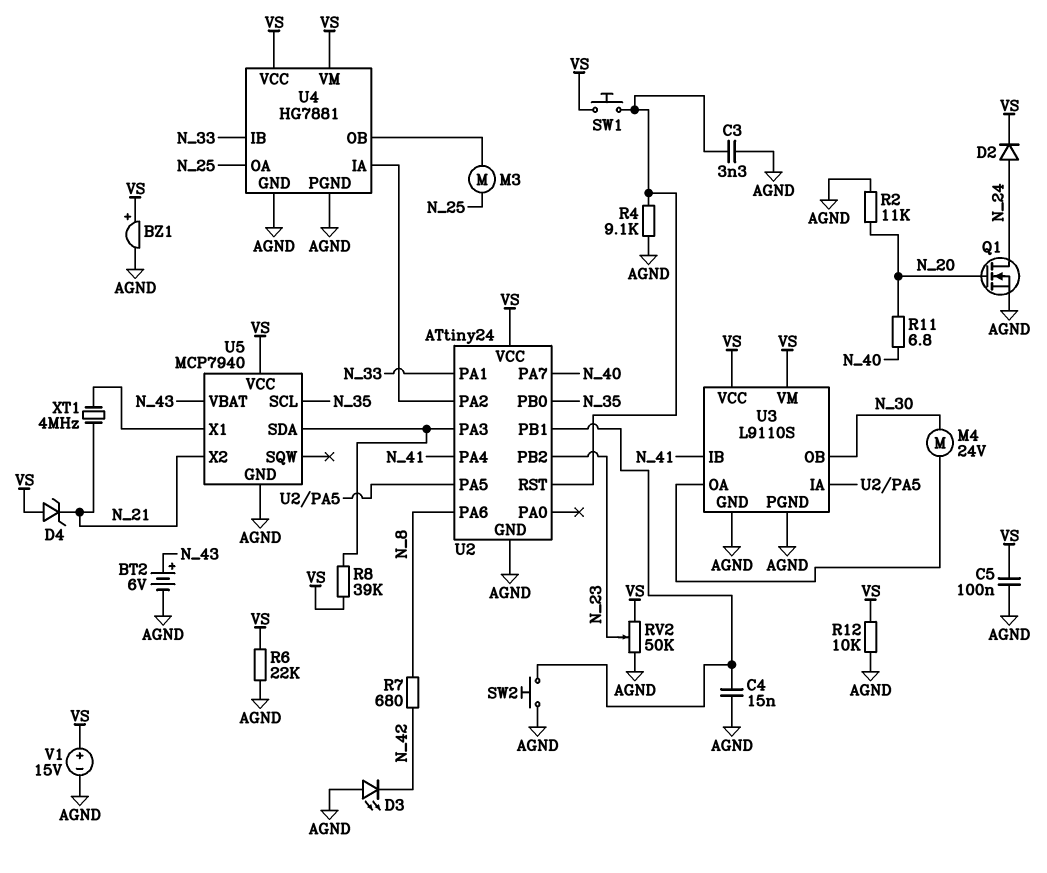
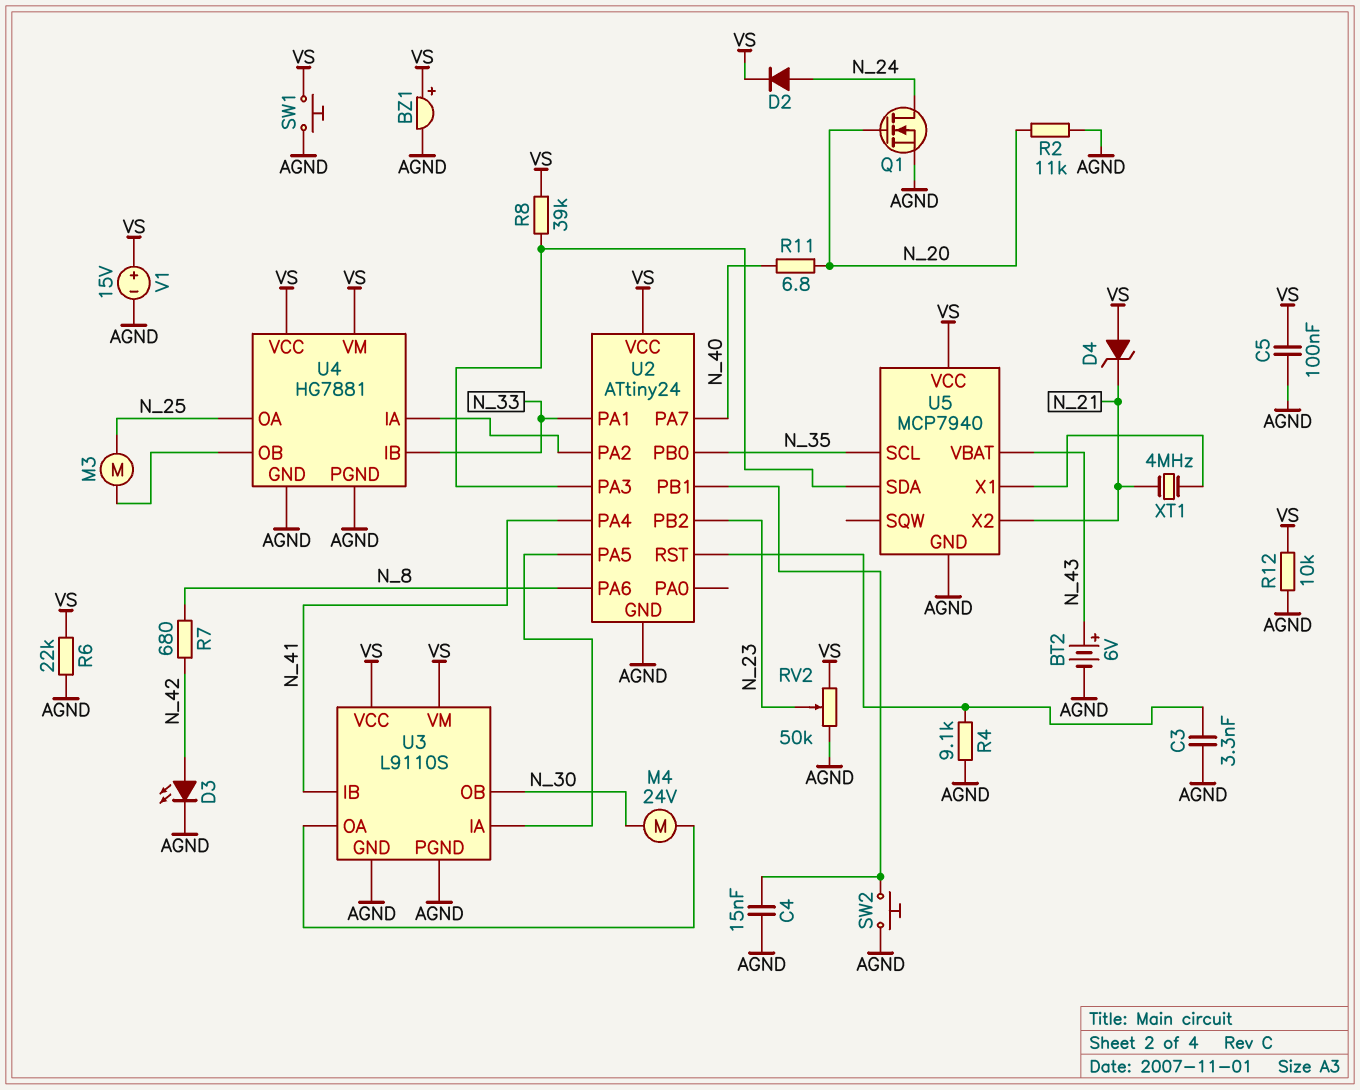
D3: LED (A AGND, K N_42) -> LED (A N_42, K AGND)
SW1: button (U2/RST, VS) -> button (AGND, VS)

